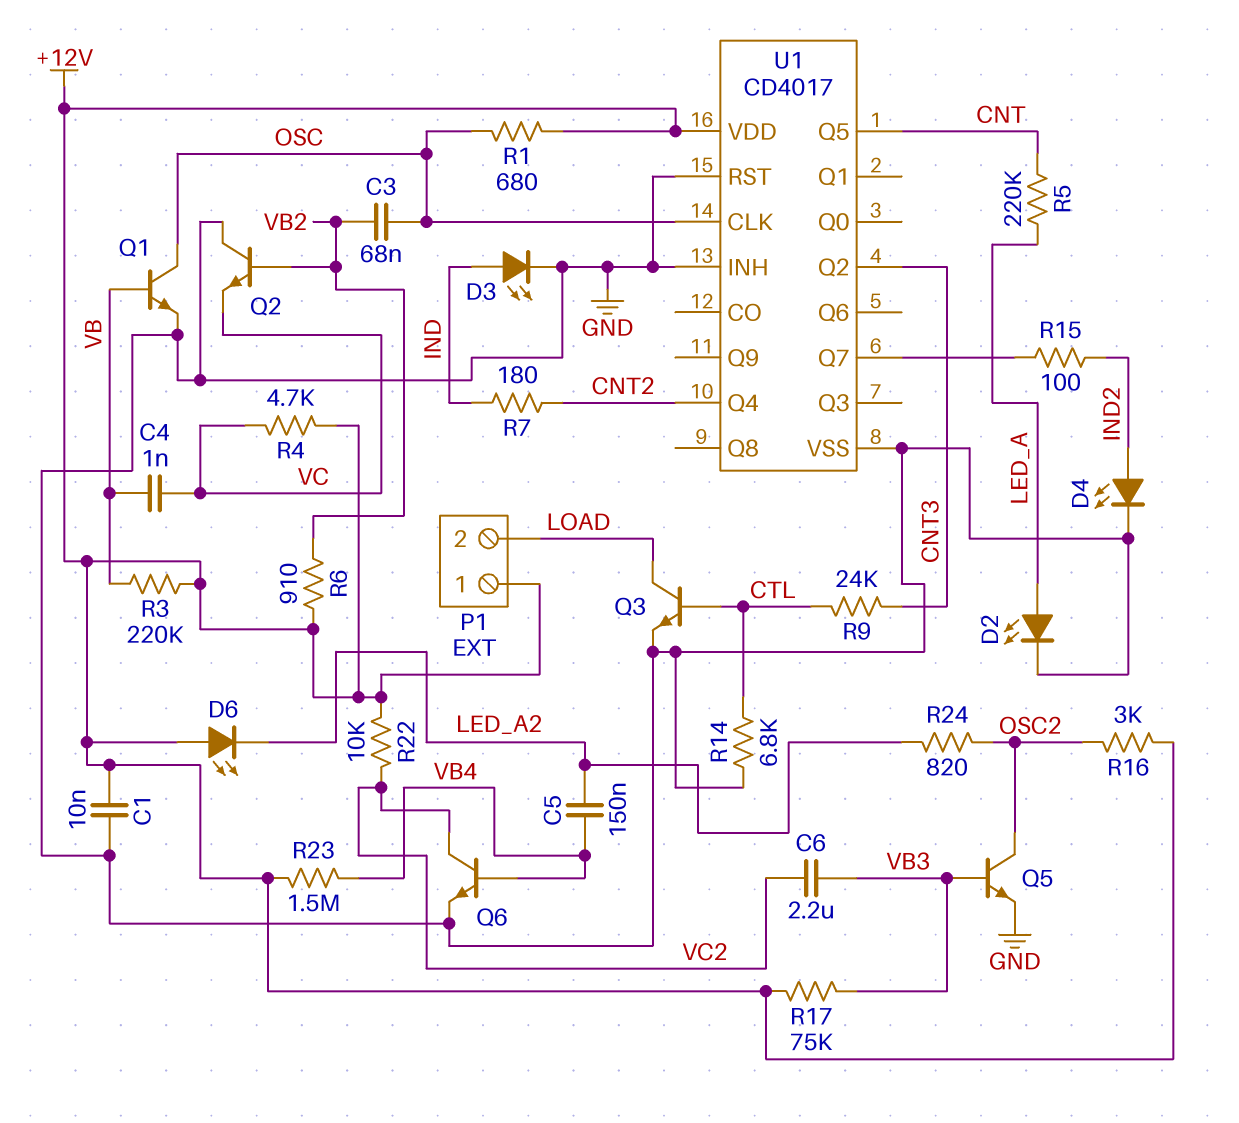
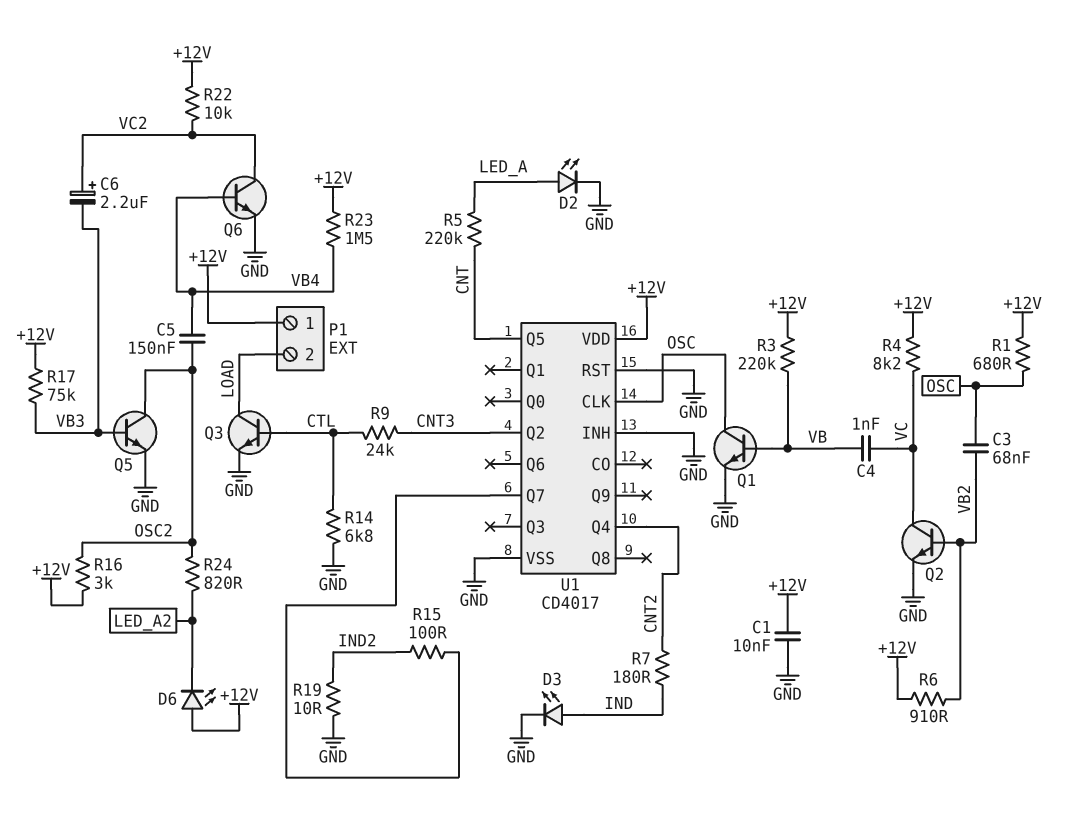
C5: 150nF (LED_A2, VB4) -> 150nF (OSC2, VB4)
C6: 2.2uF (VB3, VC2) -> 2.2uF (plus VC2, minus VB3)
D4: LED (A IND2, K GND) -> none
Q2: NPN (B VB2, C GND, E VC) -> NPN (B VB2, C VC, E GND)
R4: 4.7k (+12V, VC) -> 8.2k (+12V, VC)
R19: none -> 10 (GND, IND2)

